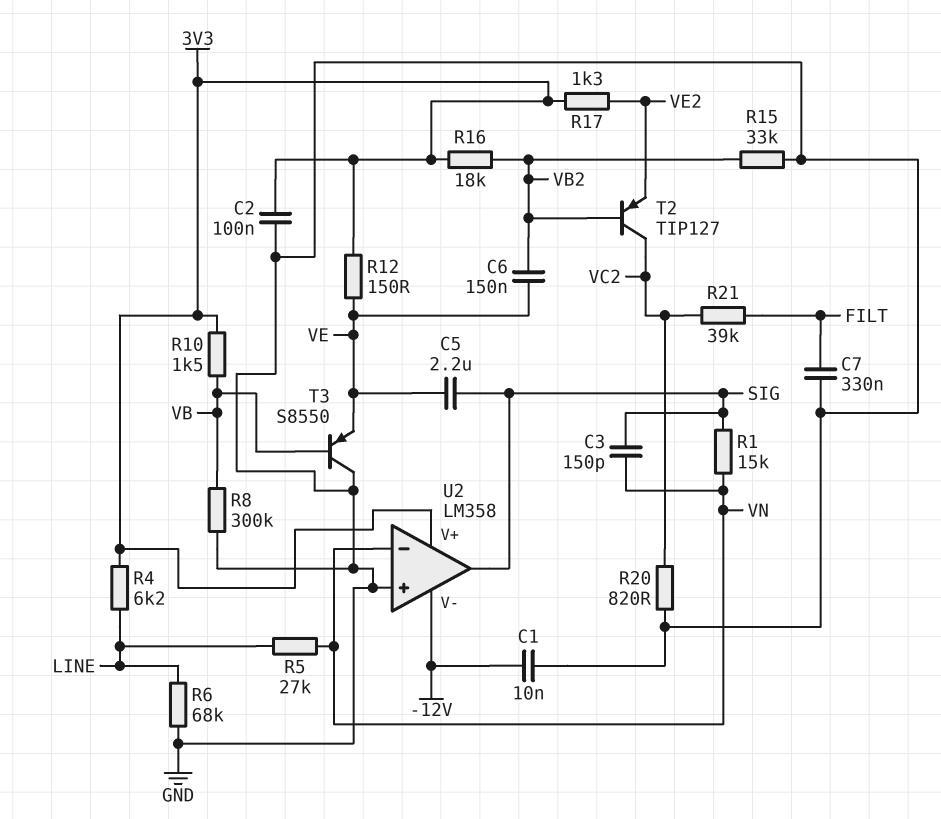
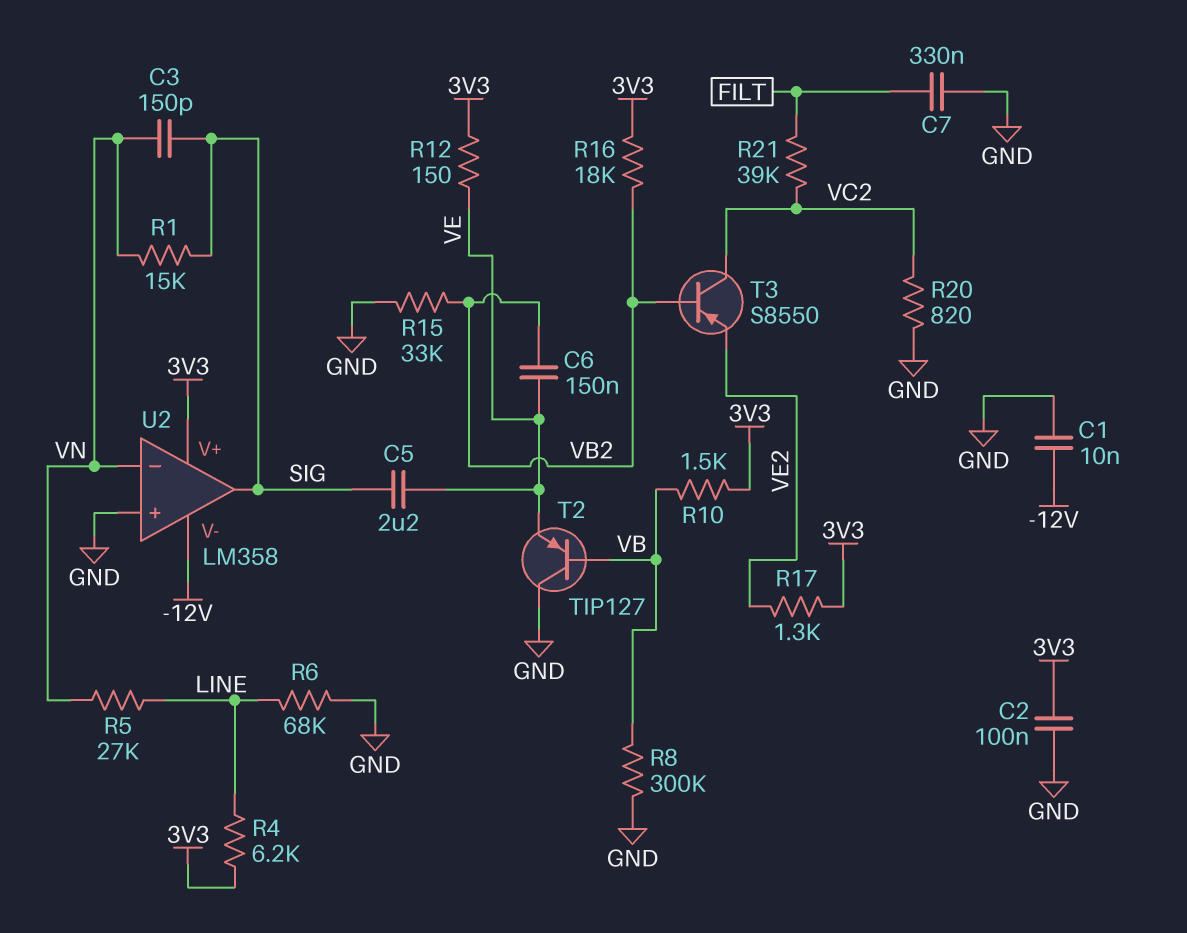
T2: PNP TIP127 (B VB2, C VC2, E VE2) -> PNP TIP127 (B VB, C GND, E VE)
T3: PNP S8550 (B VB, C GND, E VE) -> PNP S8550 (B VB2, C VC2, E VE2)

